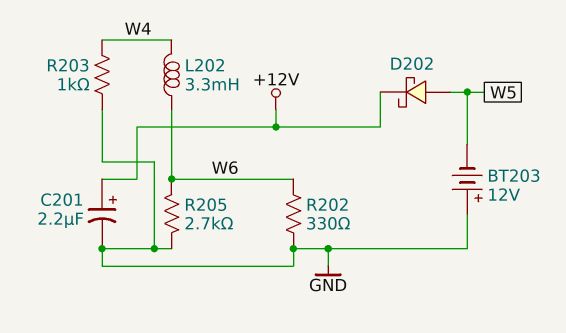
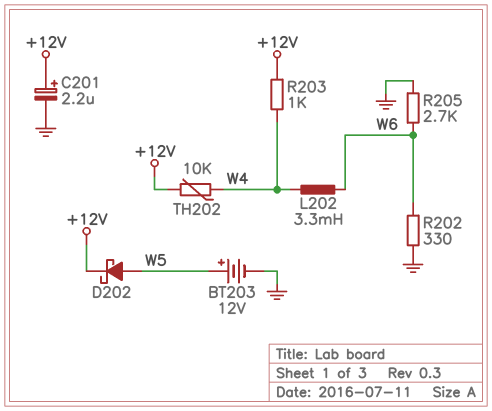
BT203: 12V (plus GND, minus W5) -> 12V (plus W5, minus GND)
R203: 1k (GND, W4) -> 1k (+12V, W4)
TH202: none -> 10k (+12V, W4)

